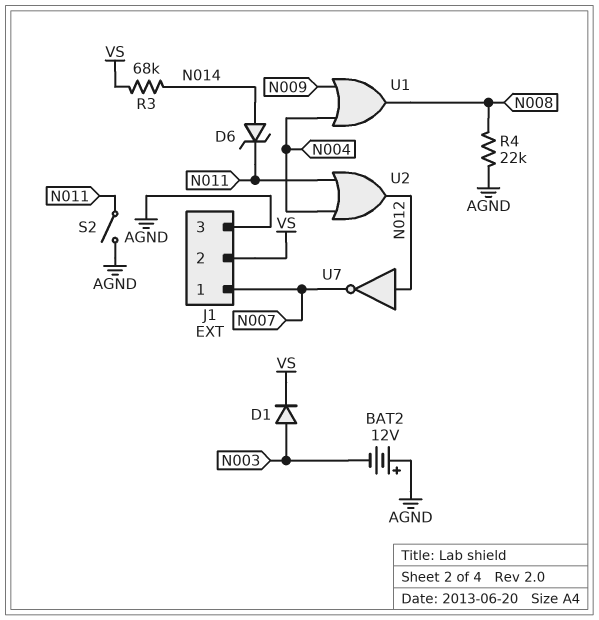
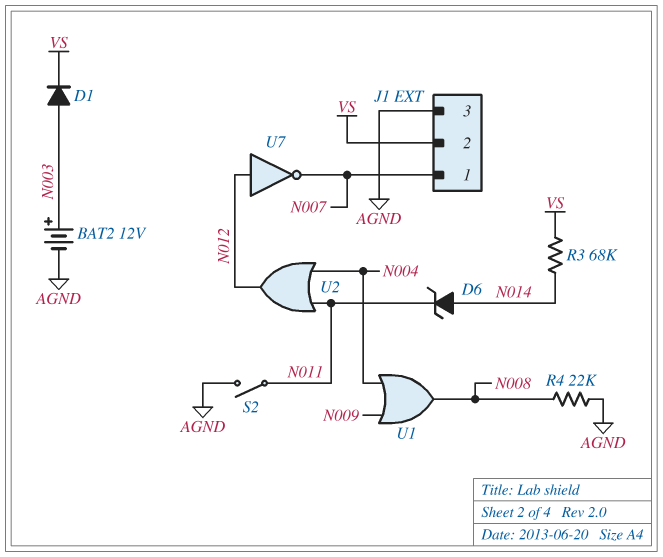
BAT2: 12V (plus AGND, minus N003) -> 12V (plus N003, minus AGND)

